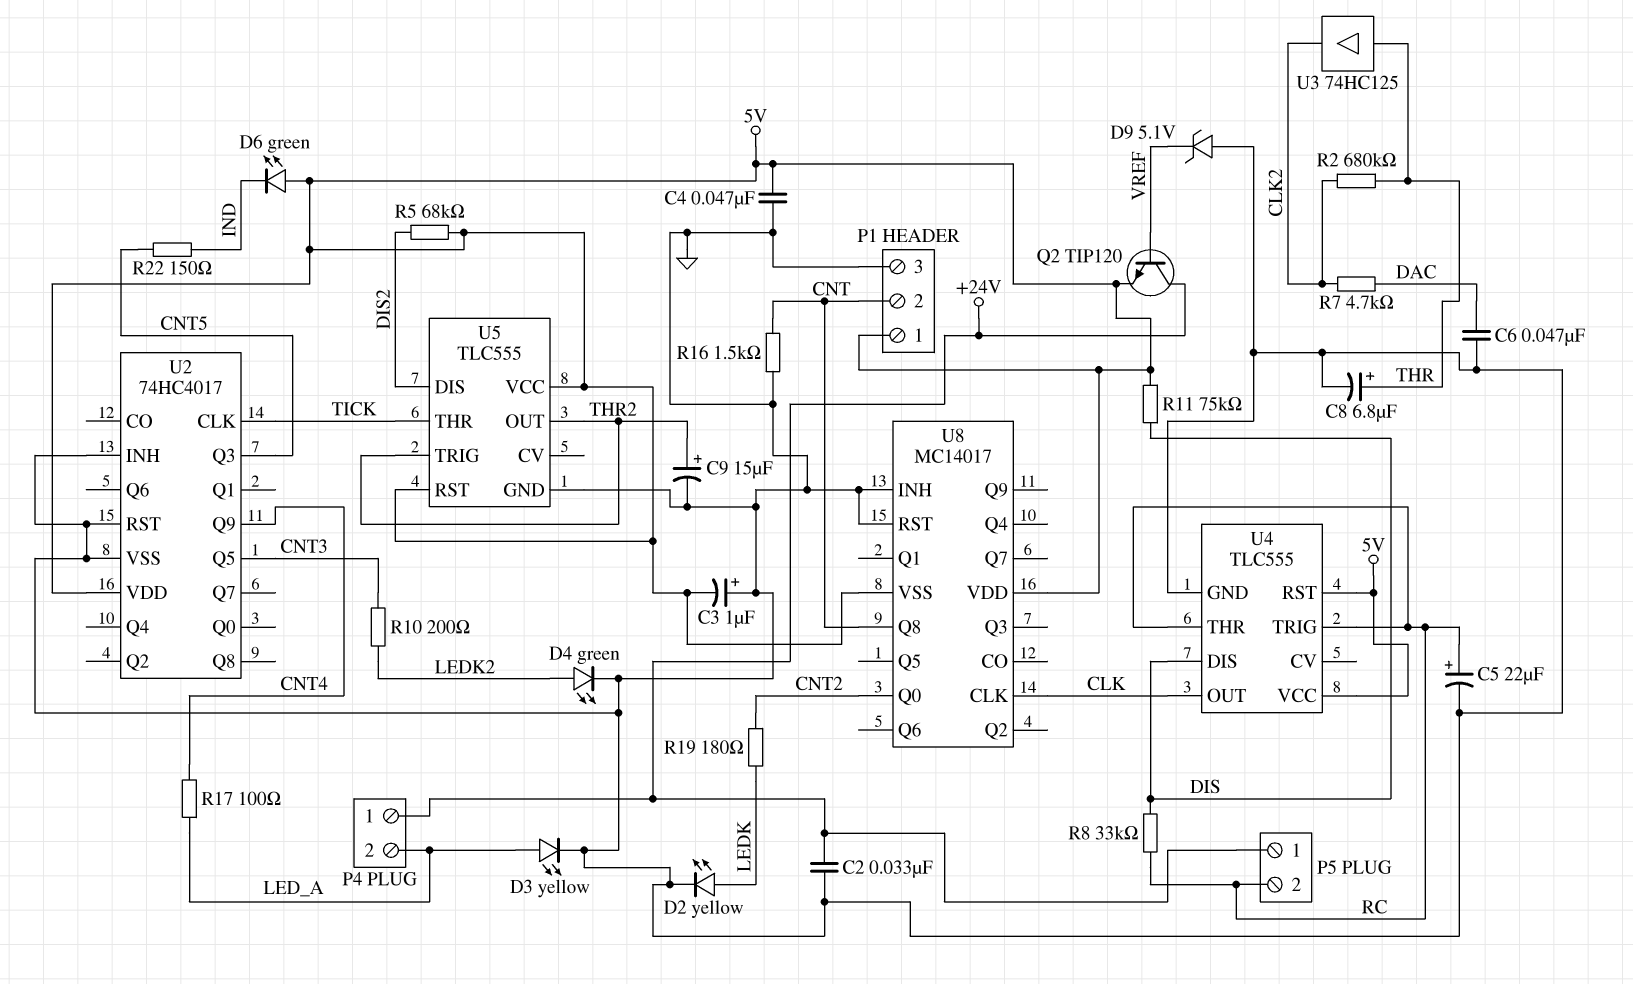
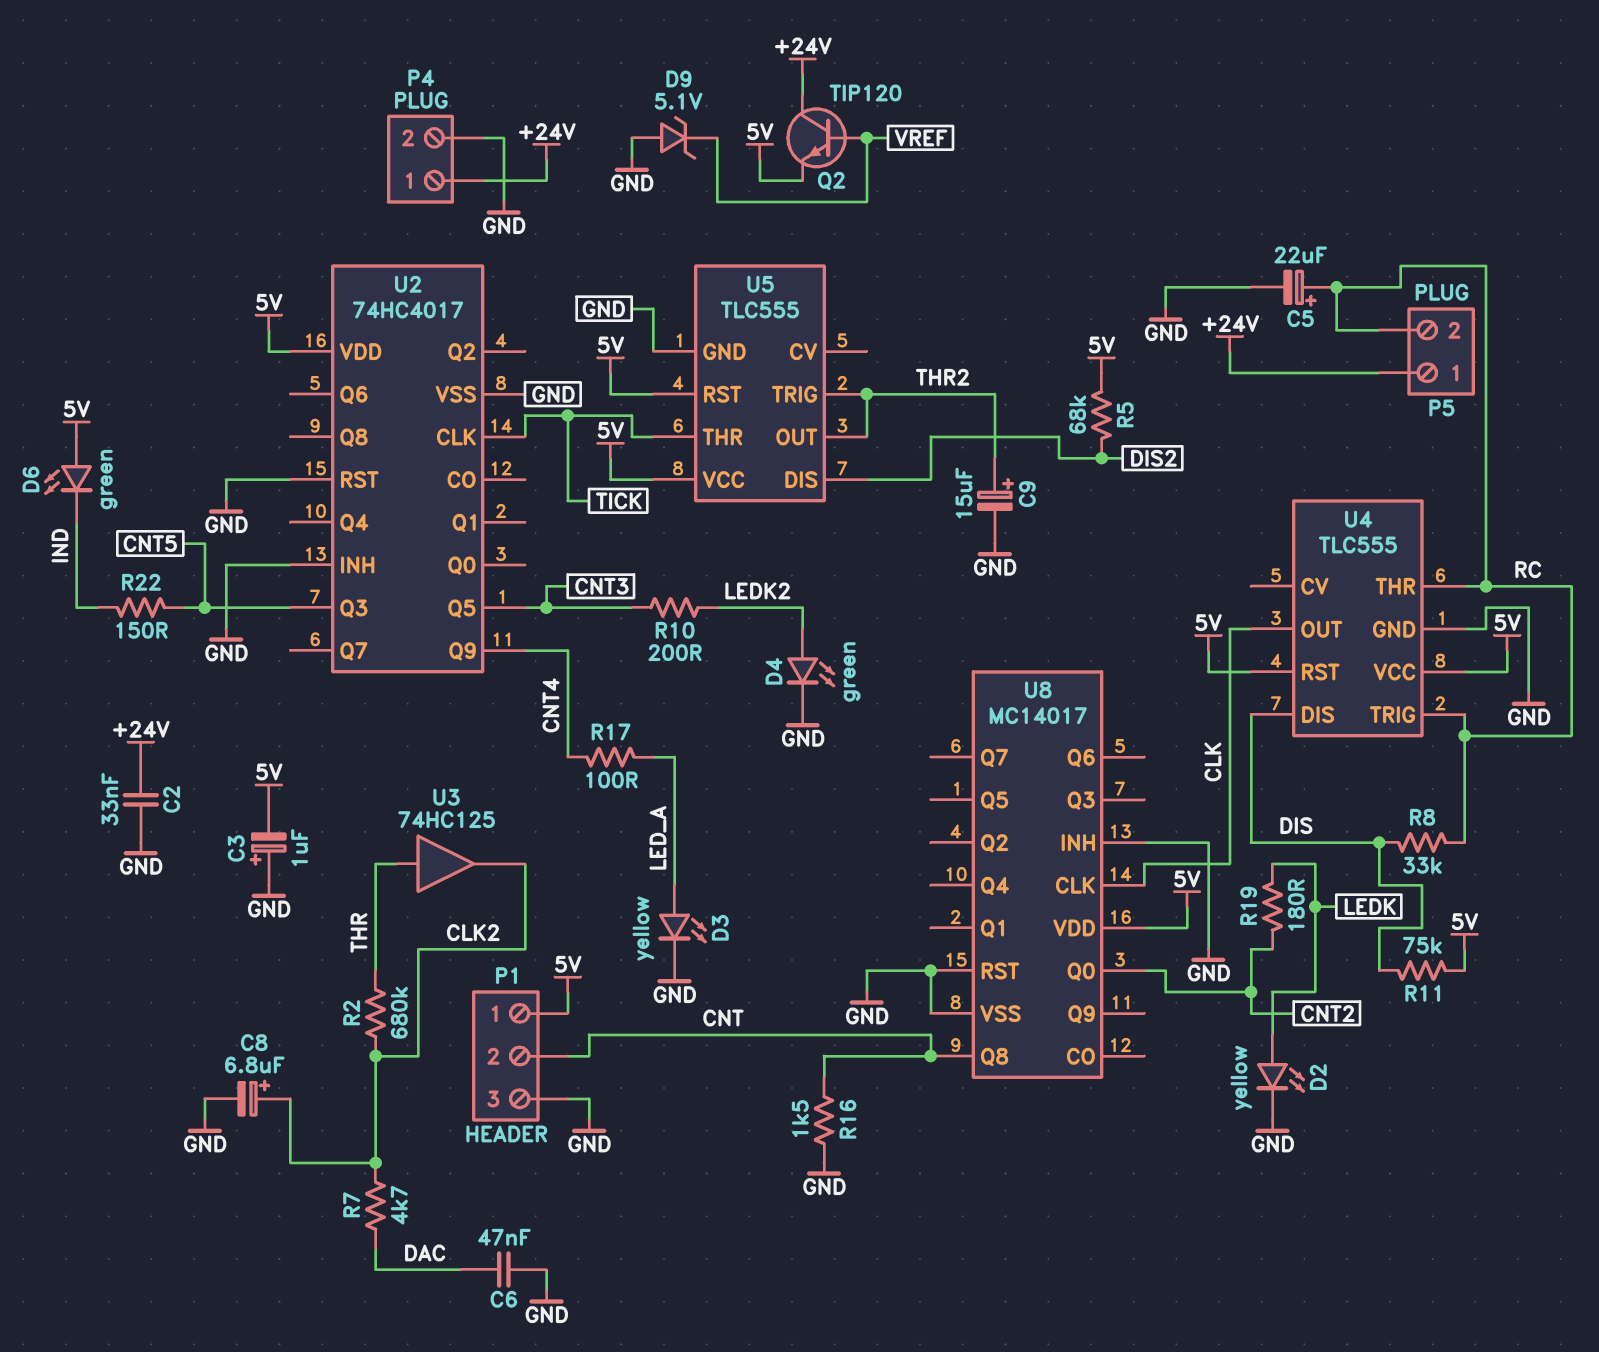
C4: 47nF (5V, GND) -> none
C8: 6.8uF (plus THR, minus GND) -> 6.8uF (plus CLK2, minus GND)
P4 pin 2: LED_A -> GND
U8 pin VSS: 5V -> GND

